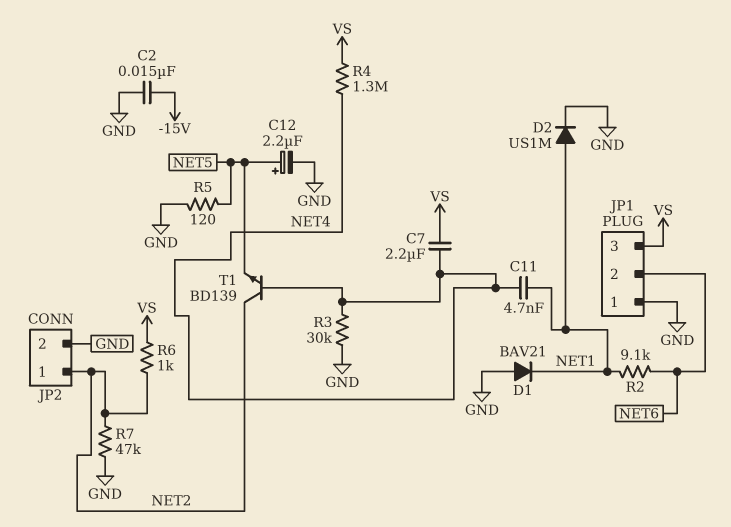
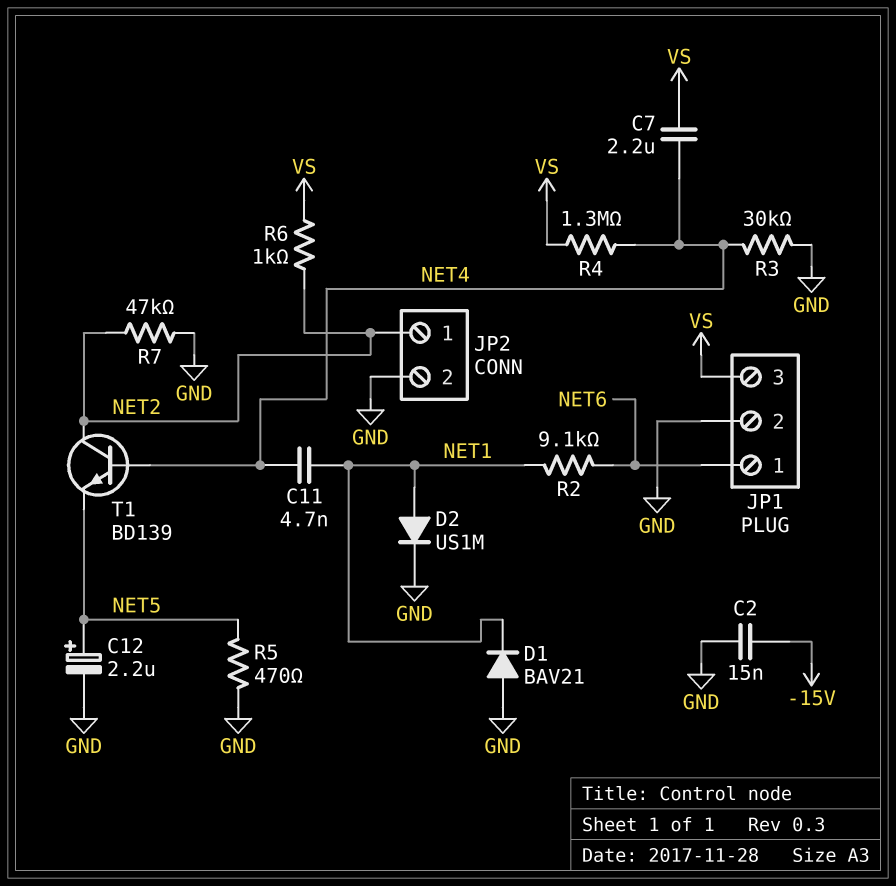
JP1 pin 1: GND -> NET6
JP1 pin 2: NET6 -> GND
R5: 120 (GND, NET5) -> 470 (GND, NET5)

